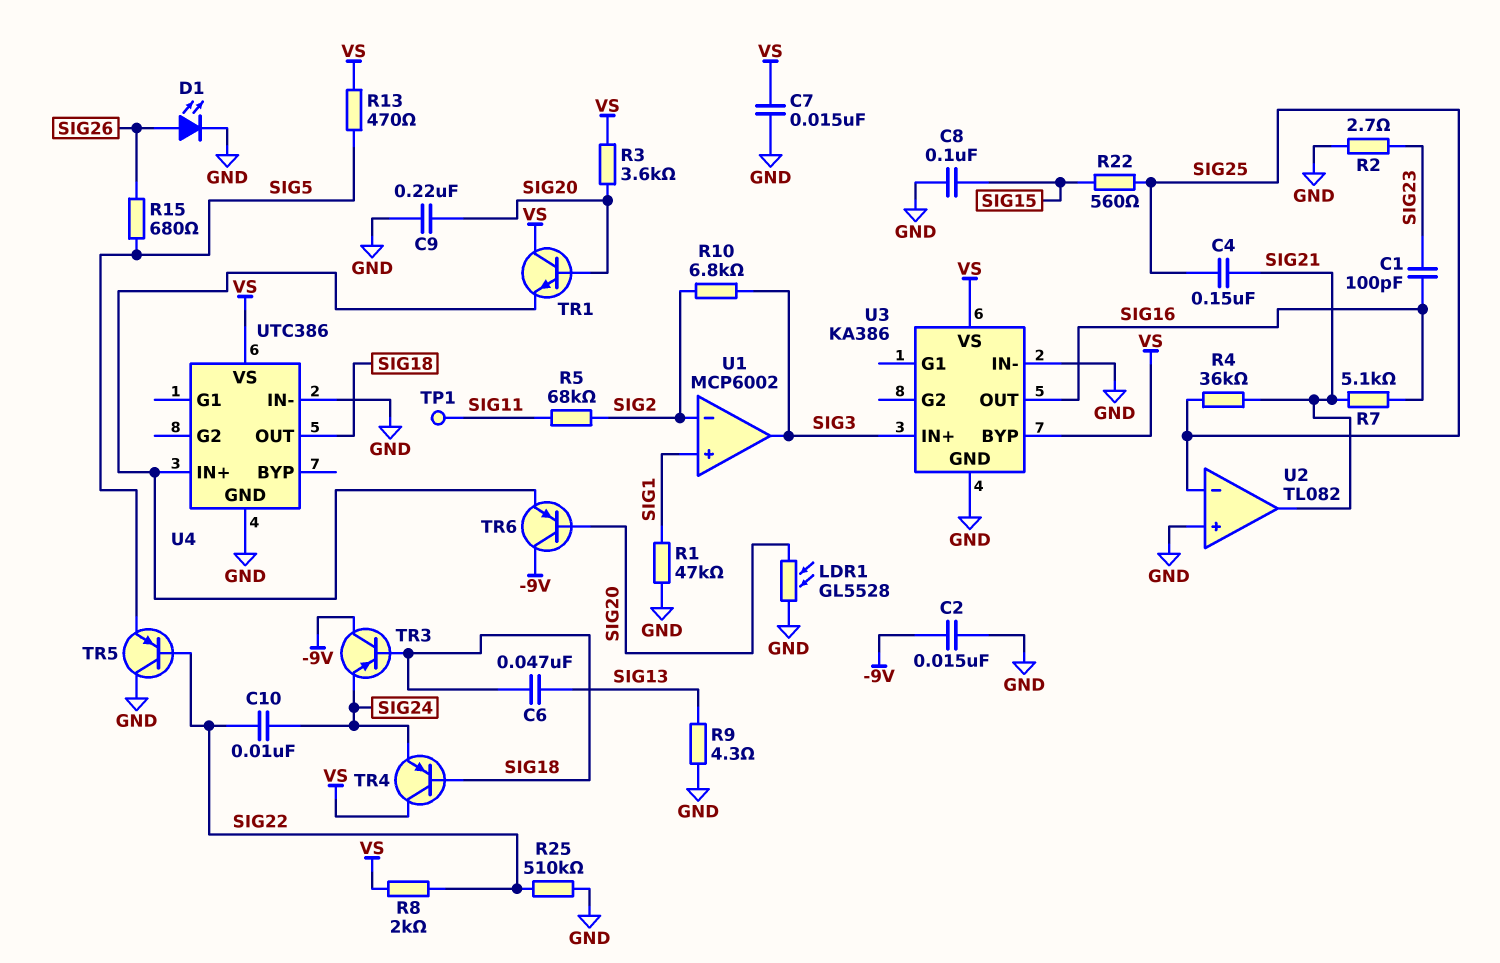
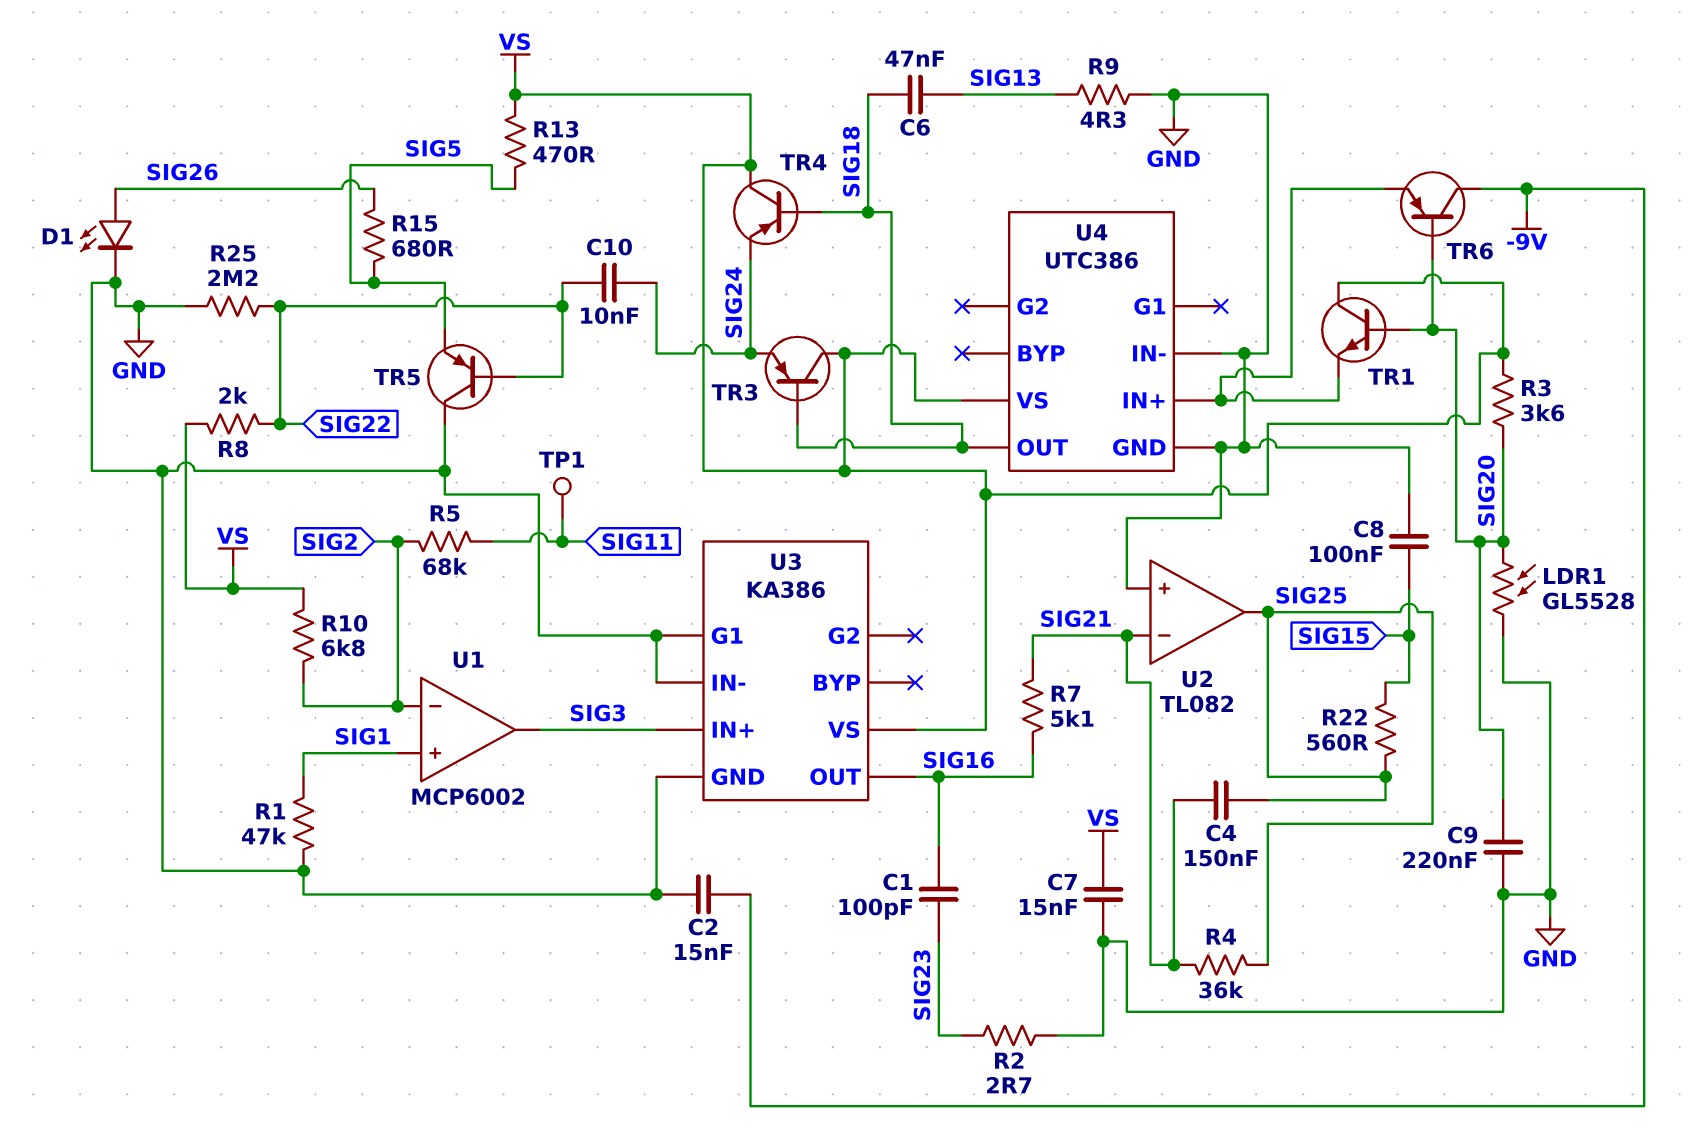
R10: 6.8k (SIG2, SIG3) -> 6.8k (SIG2, VS)
R25: 510k (GND, SIG22) -> 2.2M (GND, SIG22)
TR3: PNP (B SIG18, C -9V, E SIG24) -> PNP (B SIG18, C VS, E SIG24)
U2 pin in-: SIG25 -> SIG21
U2 pin out: SIG21 -> SIG25
U3 pin BYP: VS -> none
U3 pin G1: none -> GND

